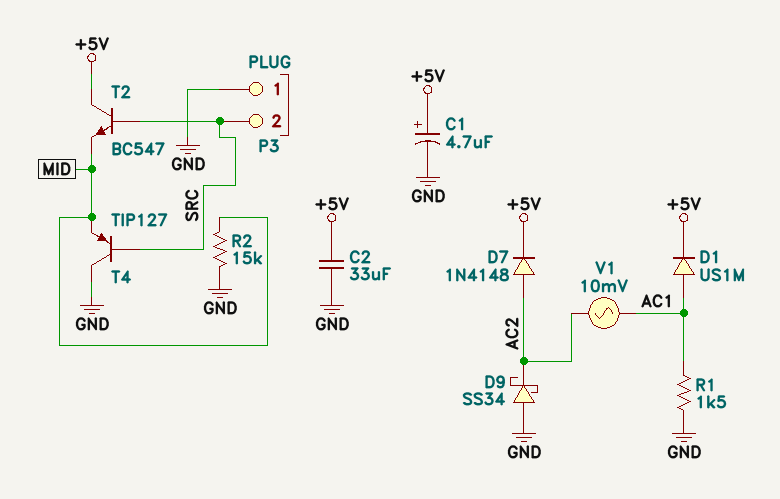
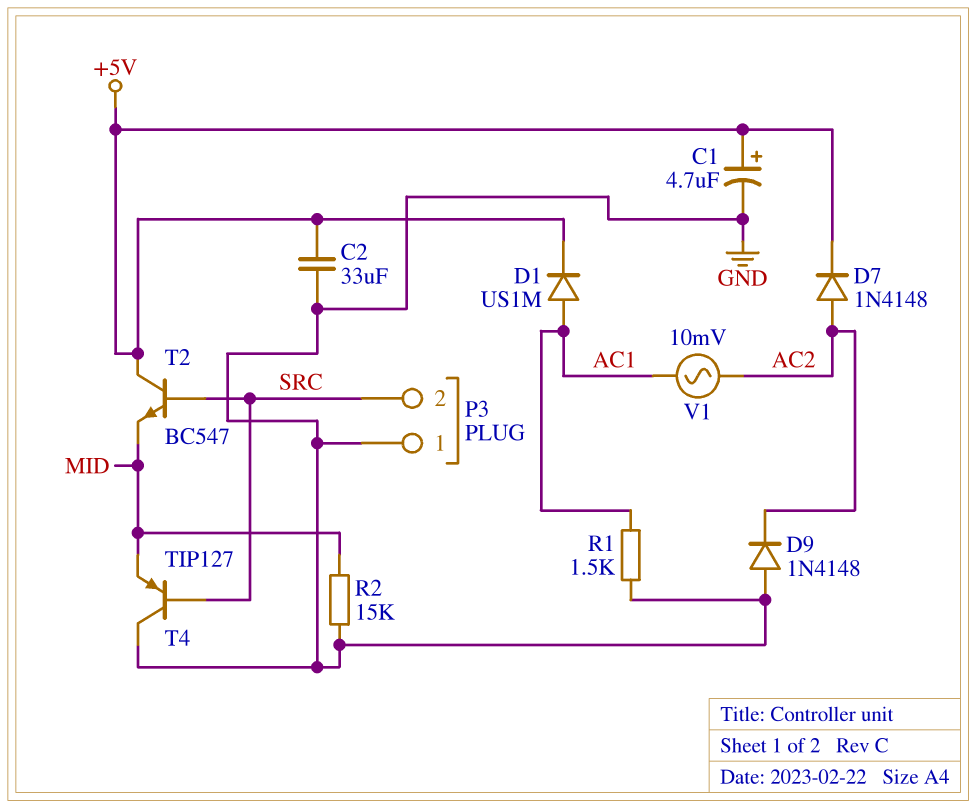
D9: schottky SS34 (A GND, K AC2) -> diode 1N4148 (A GND, K AC2)

